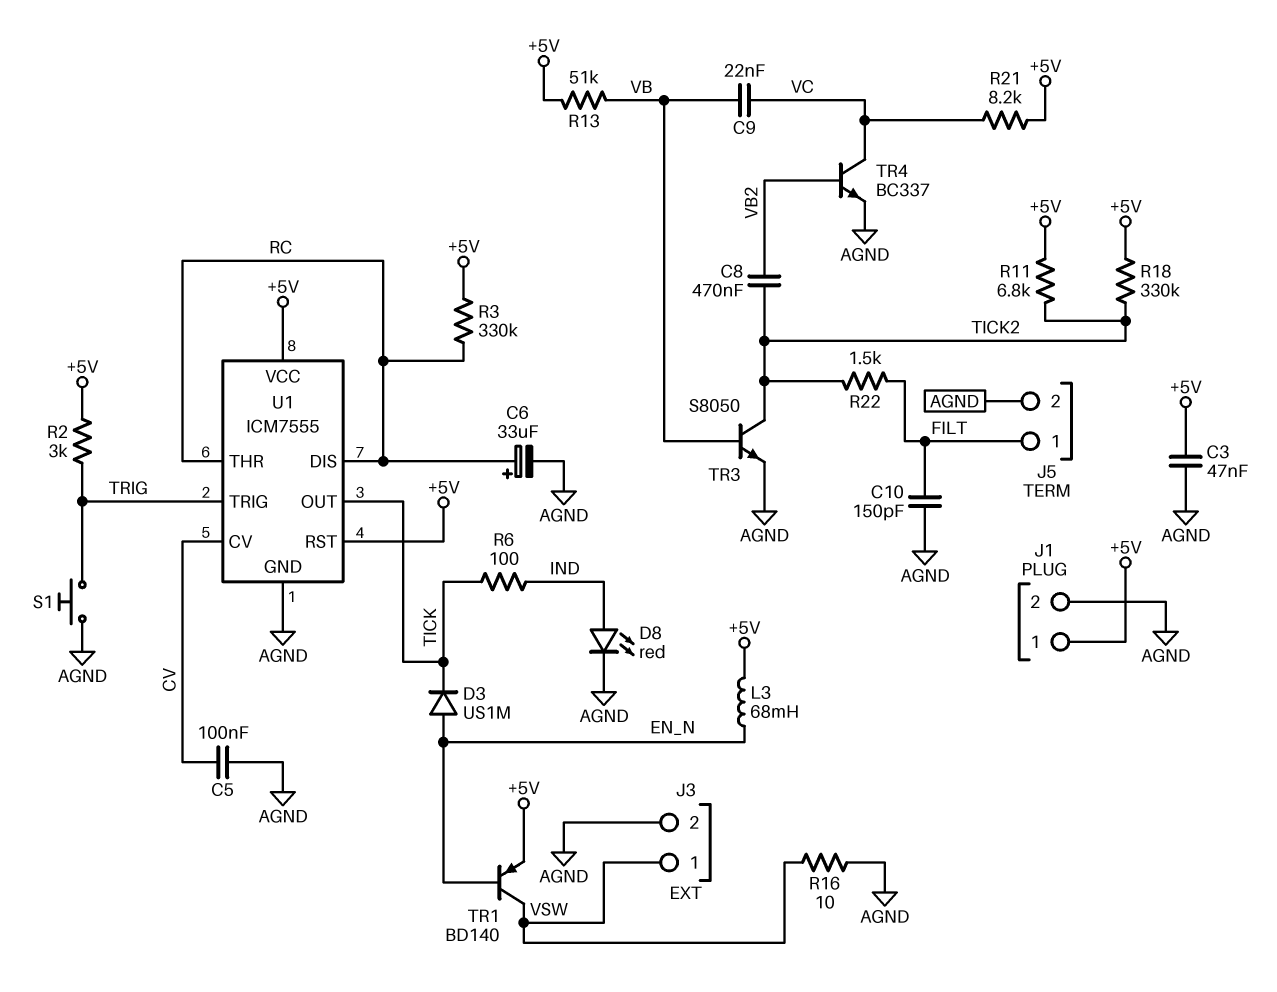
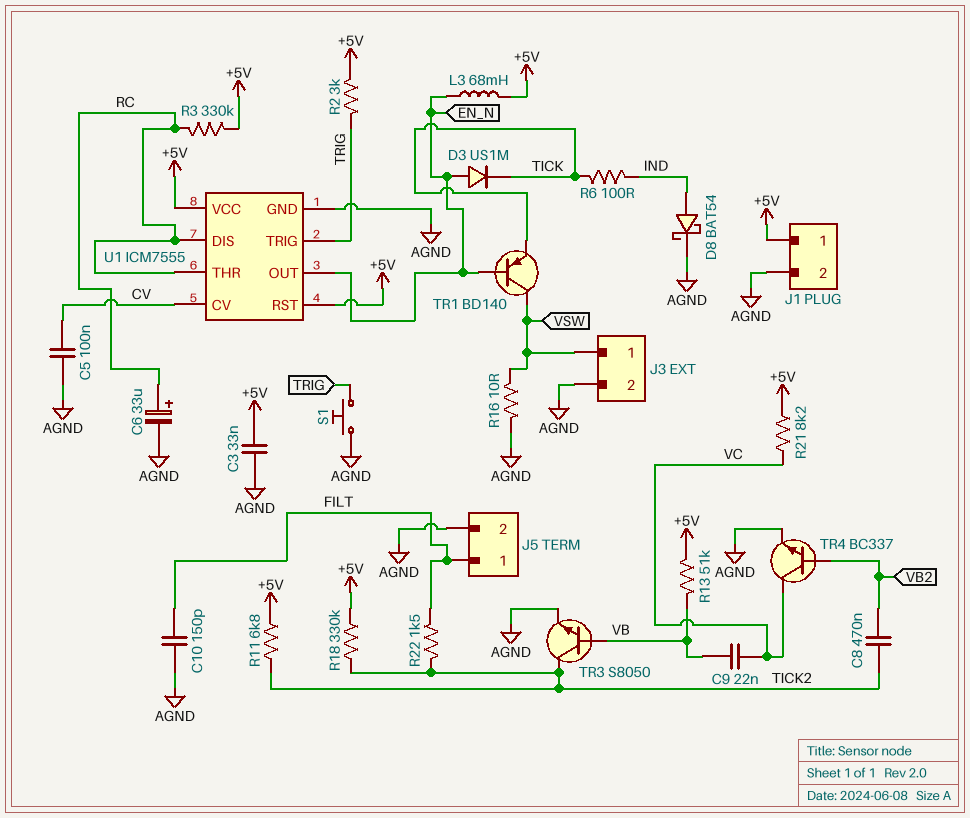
C3: 47nF (+5V, AGND) -> 33nF (+5V, AGND)
D8: LED red (A IND, K AGND) -> schottky BAT54 (A IND, K AGND)
TR1: PNP BD140 (B EN_N, C VSW, E +5V) -> PNP BD140 (B EN_N, C VSW, E TICK)
U1 pin OUT: TICK -> EN_N

